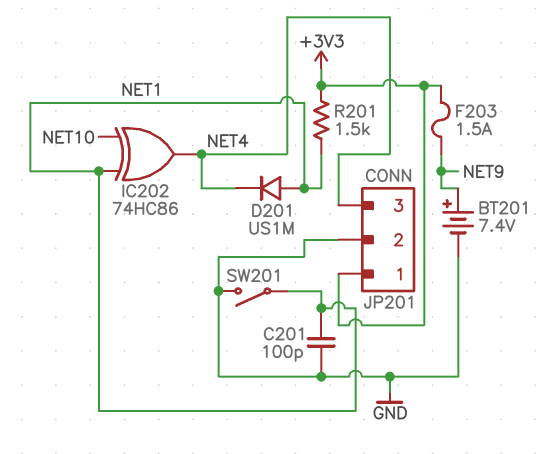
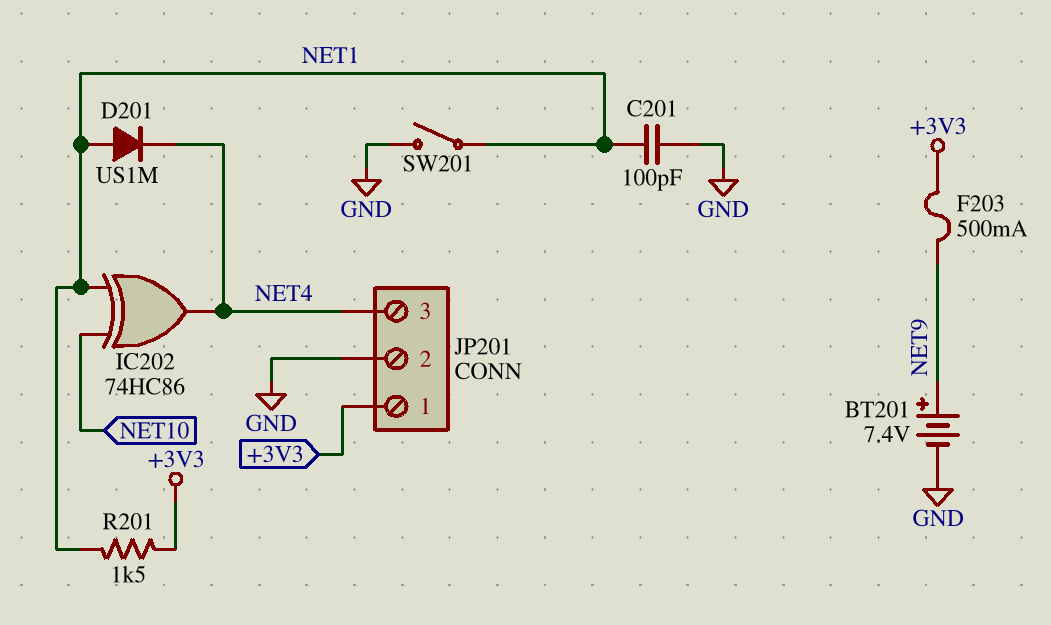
F203: 1.5A (+3V3, NET9) -> 500mA (+3V3, NET9)

